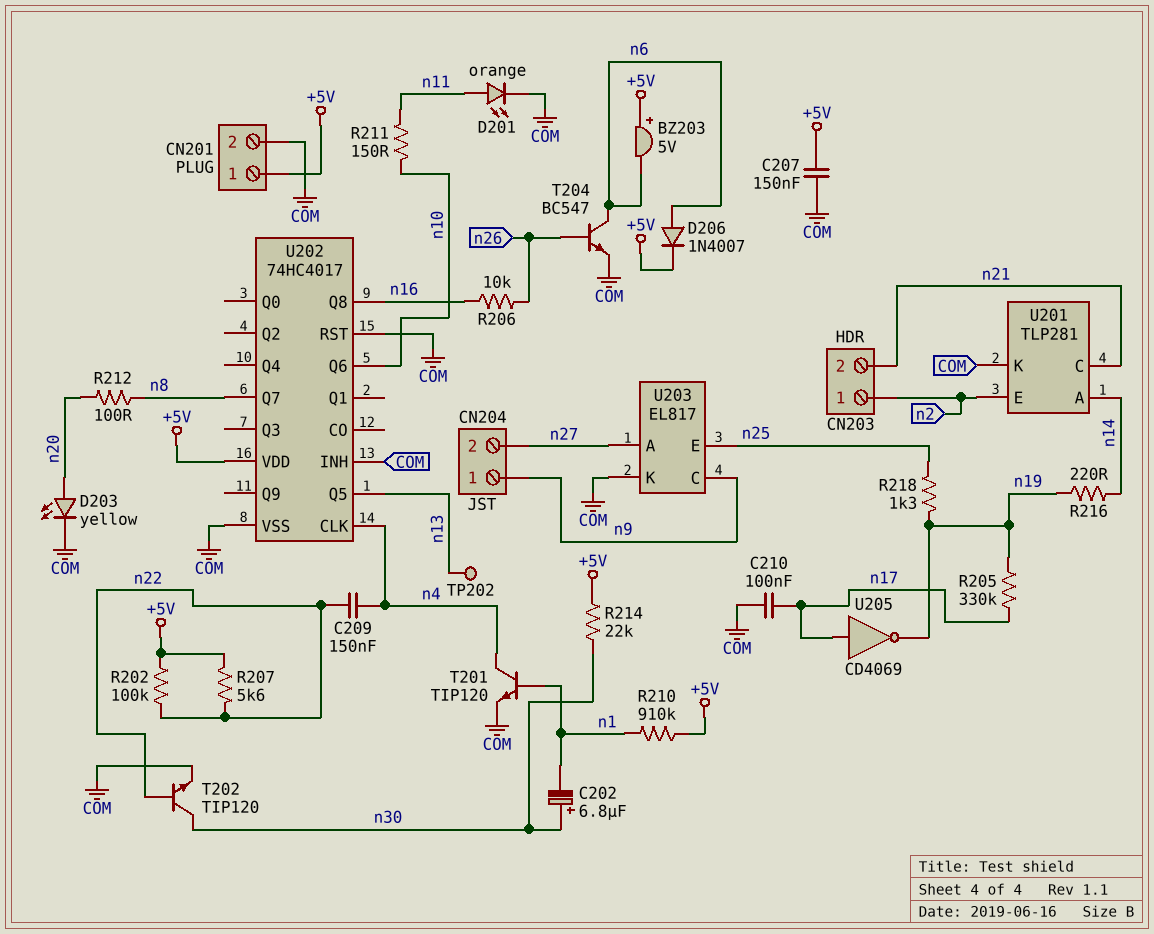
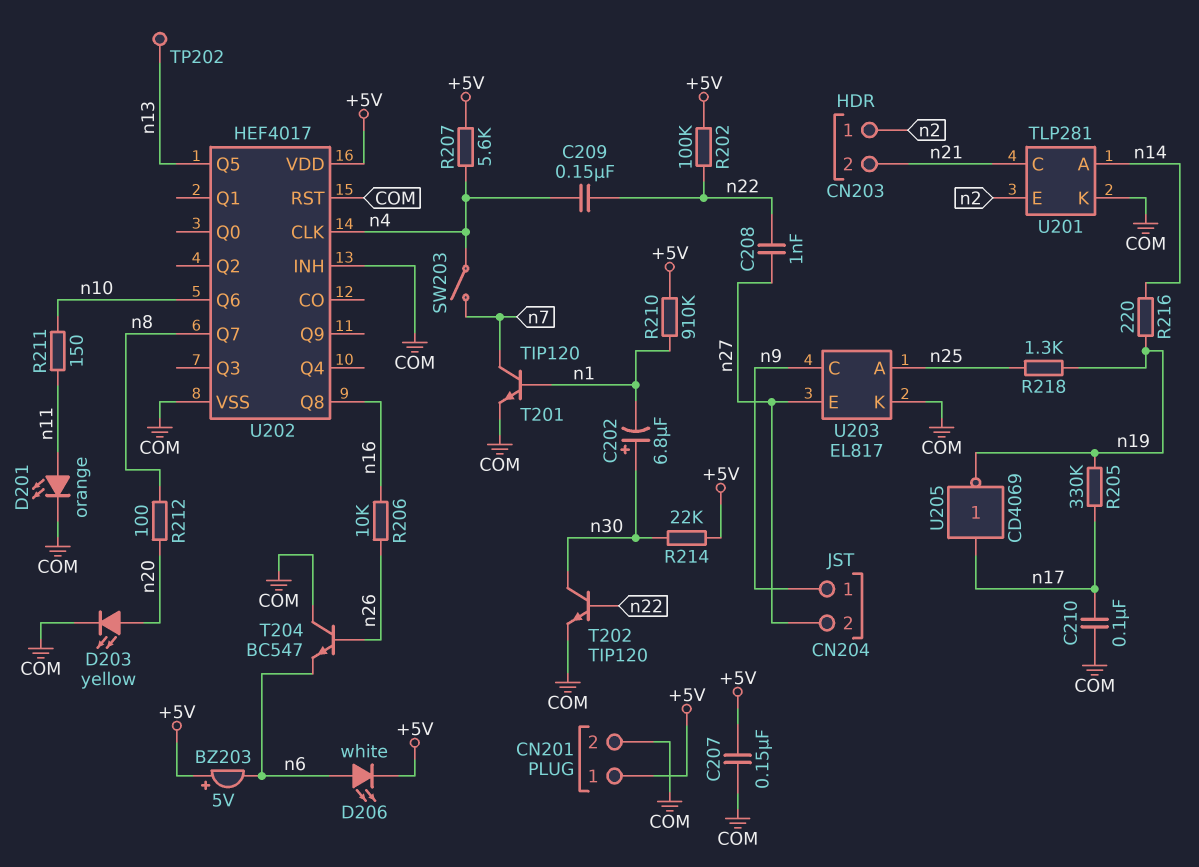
C208: none -> 1nF (n22, n27)
D206: diode 1N4007 (A n6, K +5V) -> LED white (A n6, K +5V)
R207: 5.6k (+5V, n22) -> 5.6k (+5V, n4)
SW203: none -> switch (n4, n7)
T201: NPN TIP120 (B n1, C n4, E COM) -> NPN TIP120 (B n1, C n7, E COM)
T204: NPN BC547 (B n26, C n6, E COM) -> NPN BC547 (B n26, C COM, E n6)
U202: 74HC4017 -> HEF4017
U203 pin A: n27 -> n25
U203 pin E: n25 -> n27

